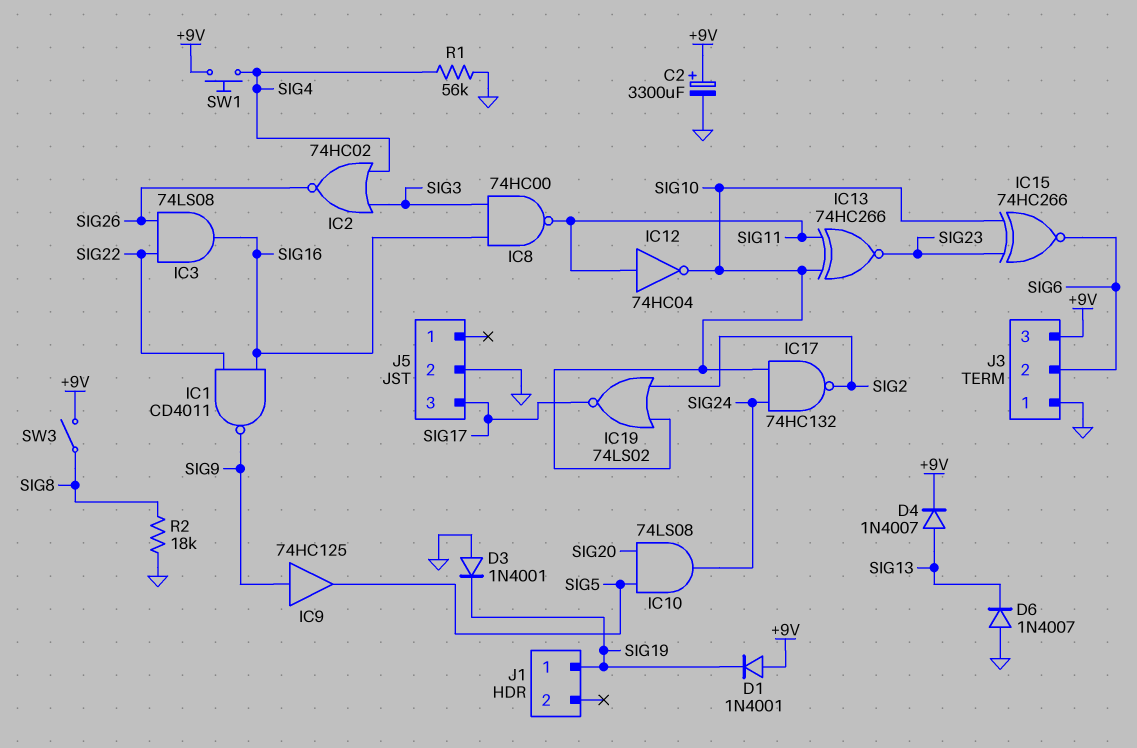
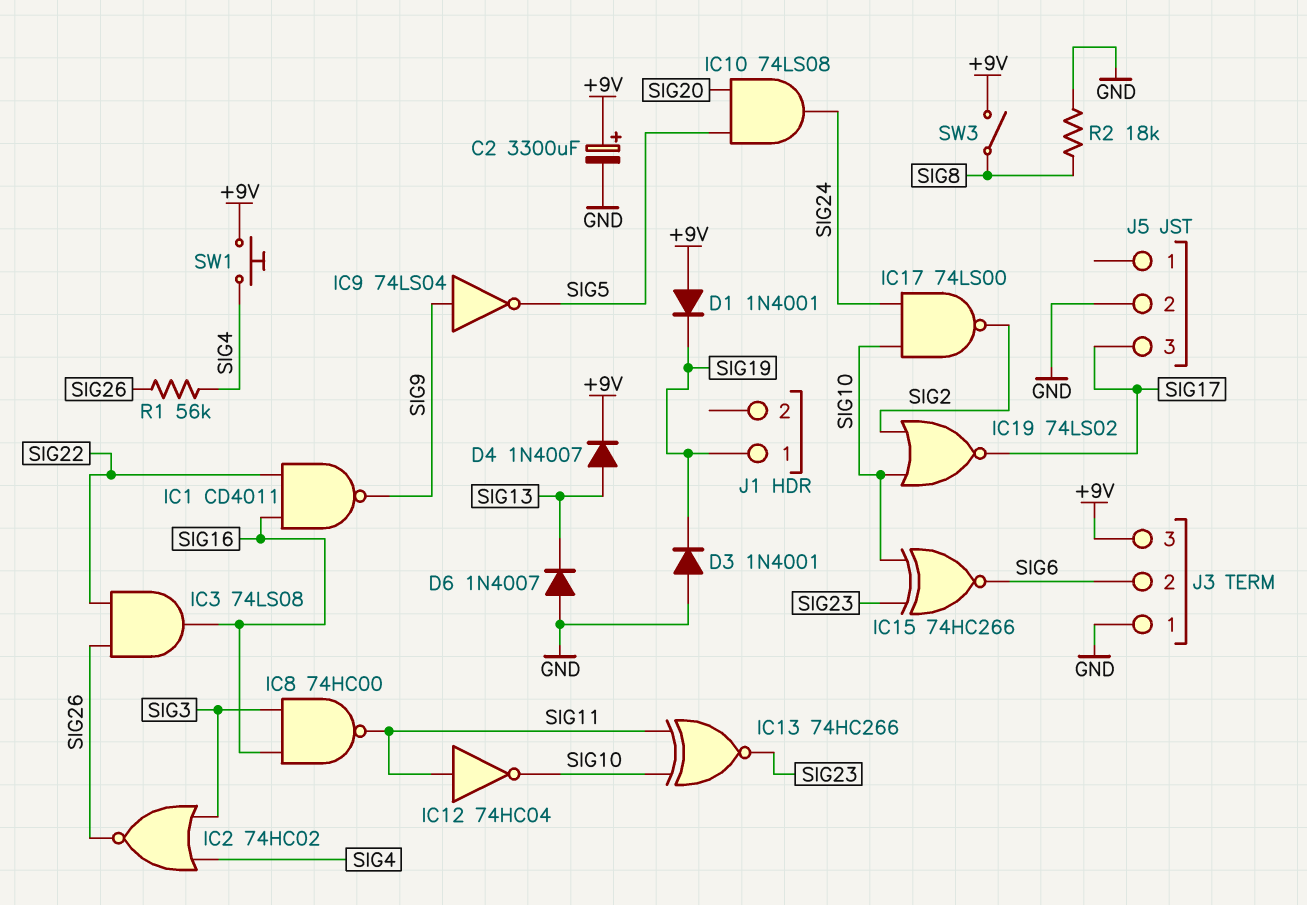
IC9: buffer 74HC125 (in SIG9, out SIG5) -> NOT 74LS04 (in SIG9, out SIG5)
IC17: NAND 74HC132 (in SIG10, in SIG24, out SIG2) -> NAND 74LS00 (in SIG10, in SIG24, out SIG2)
R1: 56k (GND, SIG4) -> 56k (SIG4, SIG26)

